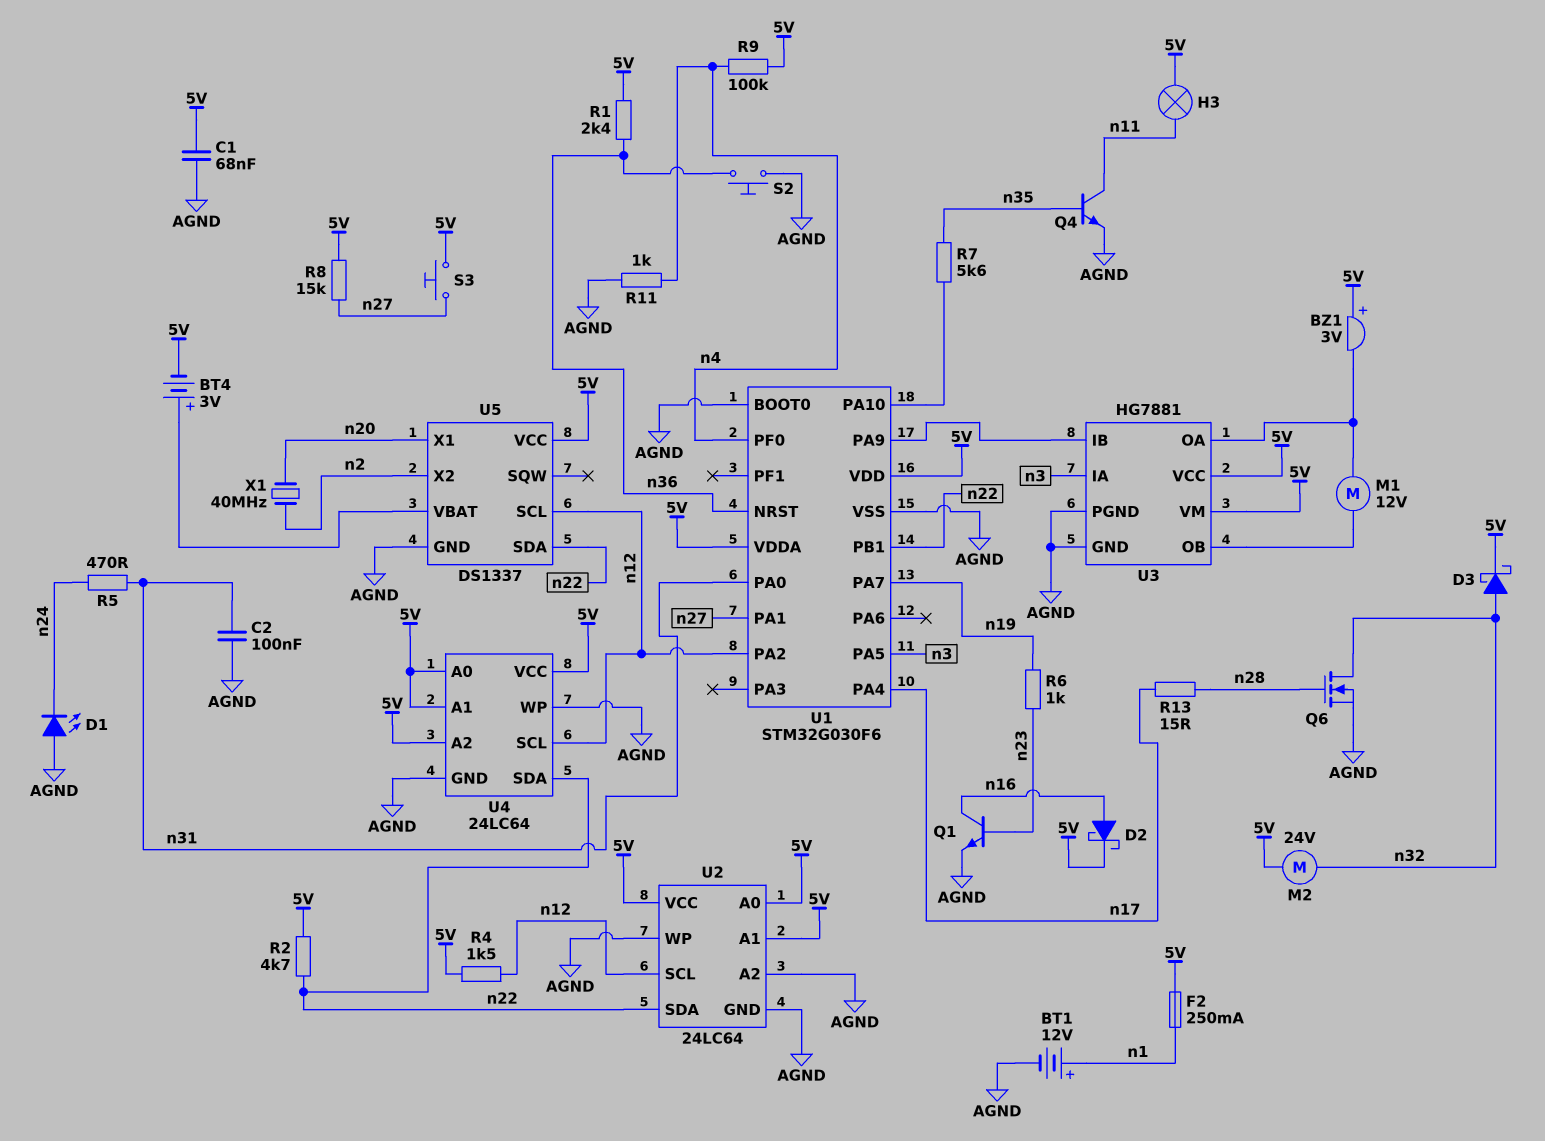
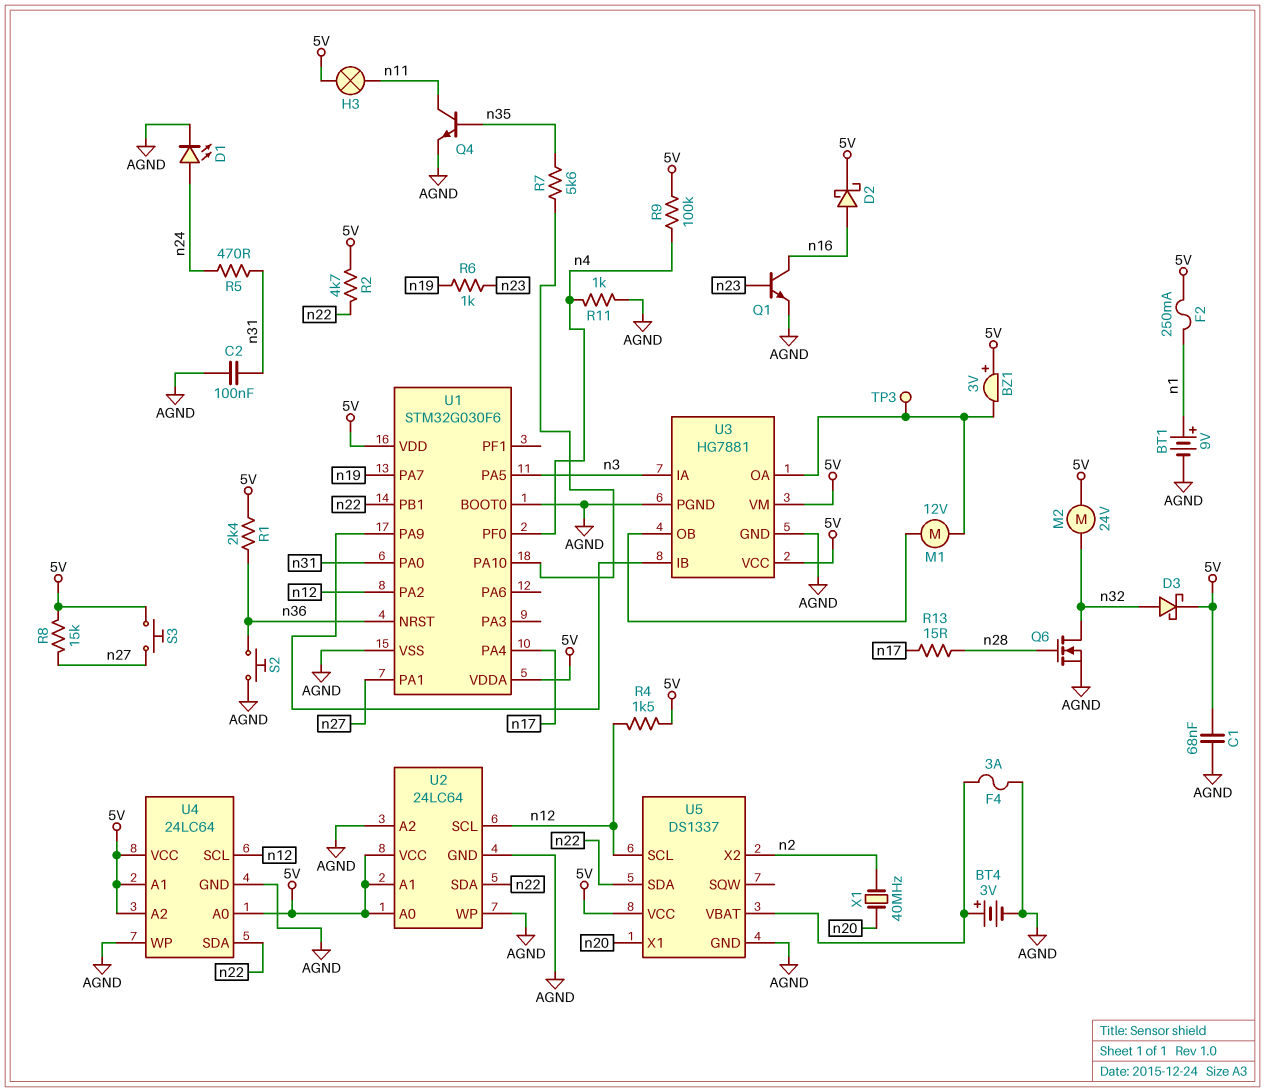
BT1: 12V (plus n1, minus AGND) -> 9V (plus n1, minus AGND)
BT4: 3V (plus U5/VBAT, minus 5V) -> 3V (plus U5/VBAT, minus AGND)
D1: LED (A AGND, K n24) -> LED (A n24, K AGND)
F4: none -> 3A (AGND, U5/VBAT)
TP3: none -> test point (U3/OA)

